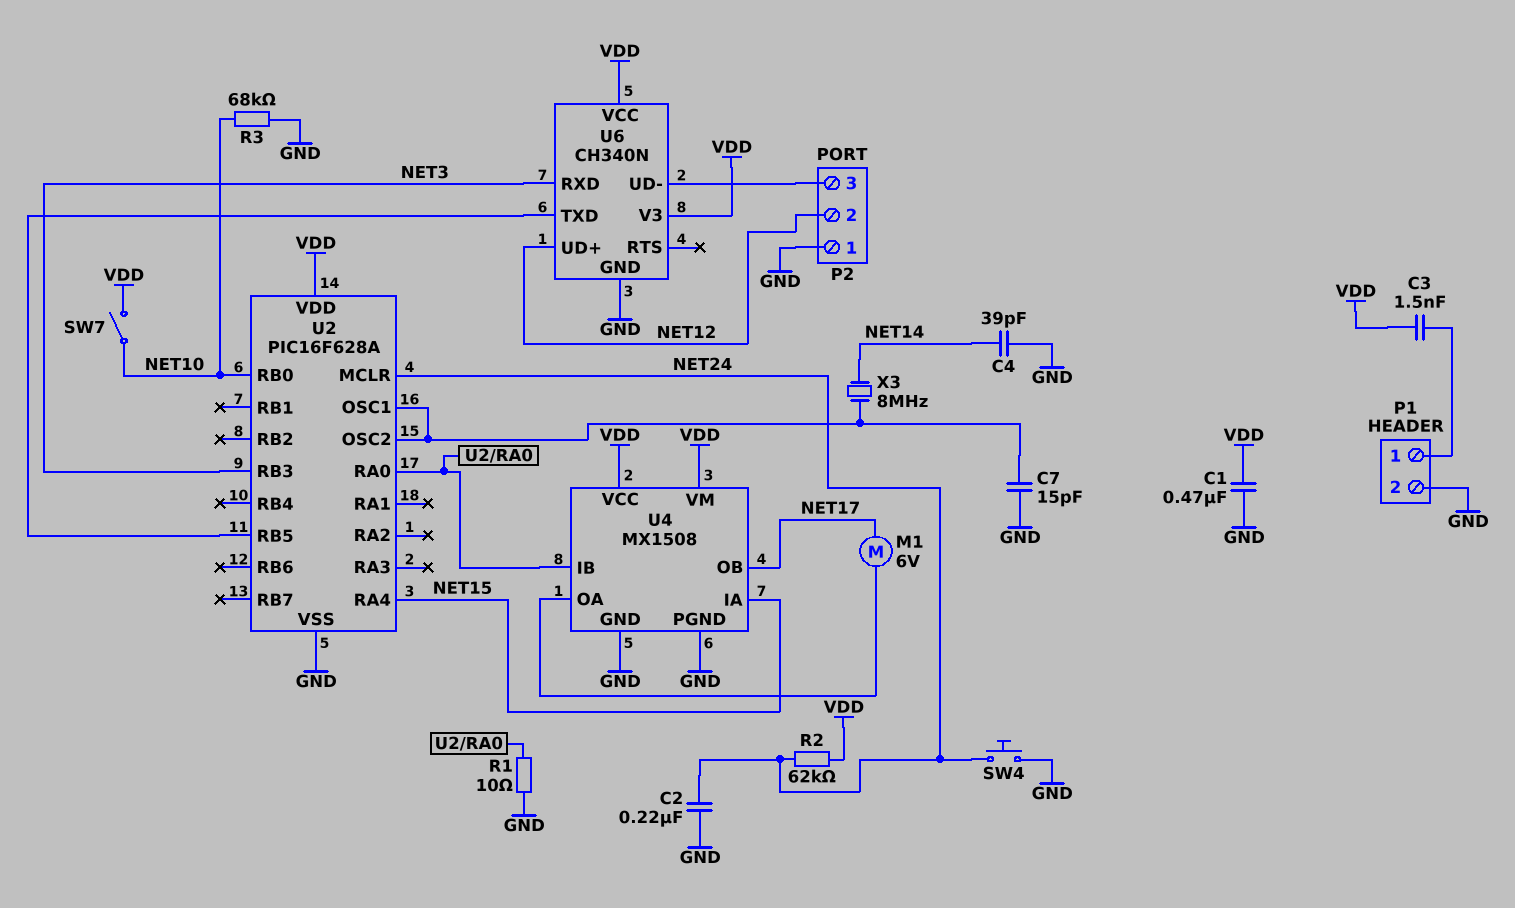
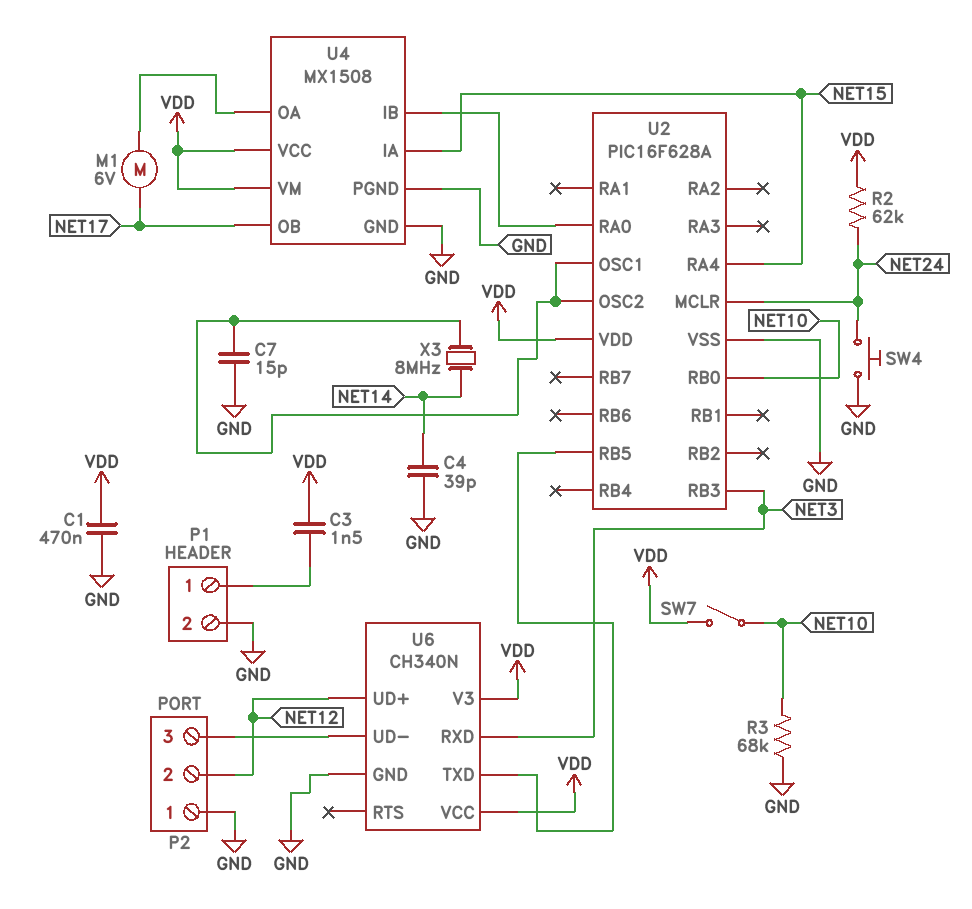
C2: 220nF (GND, NET24) -> none
R1: 10 (GND, U2/RA0) -> none

